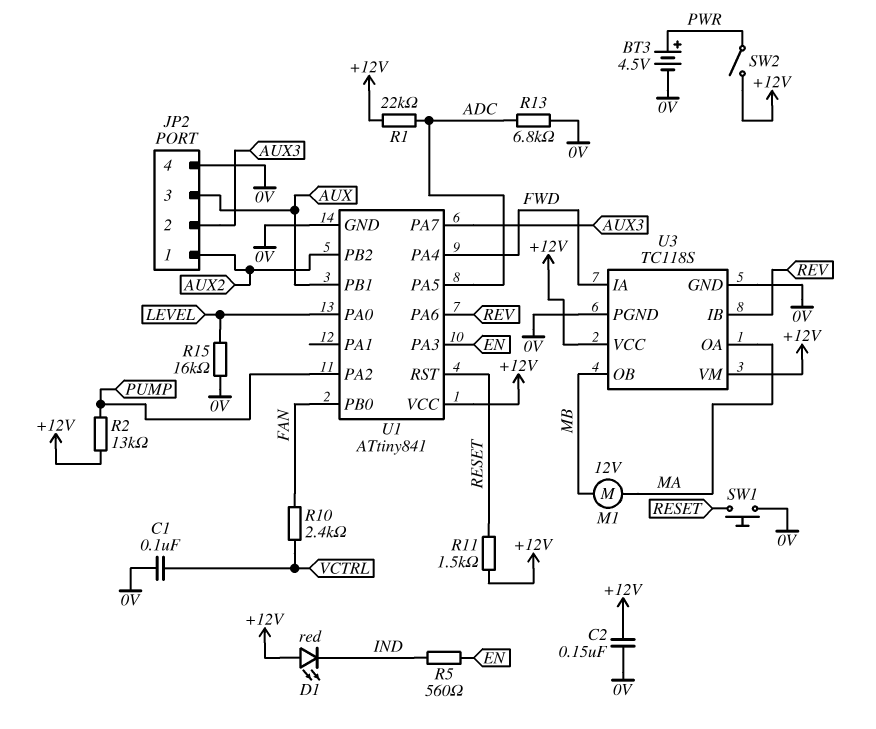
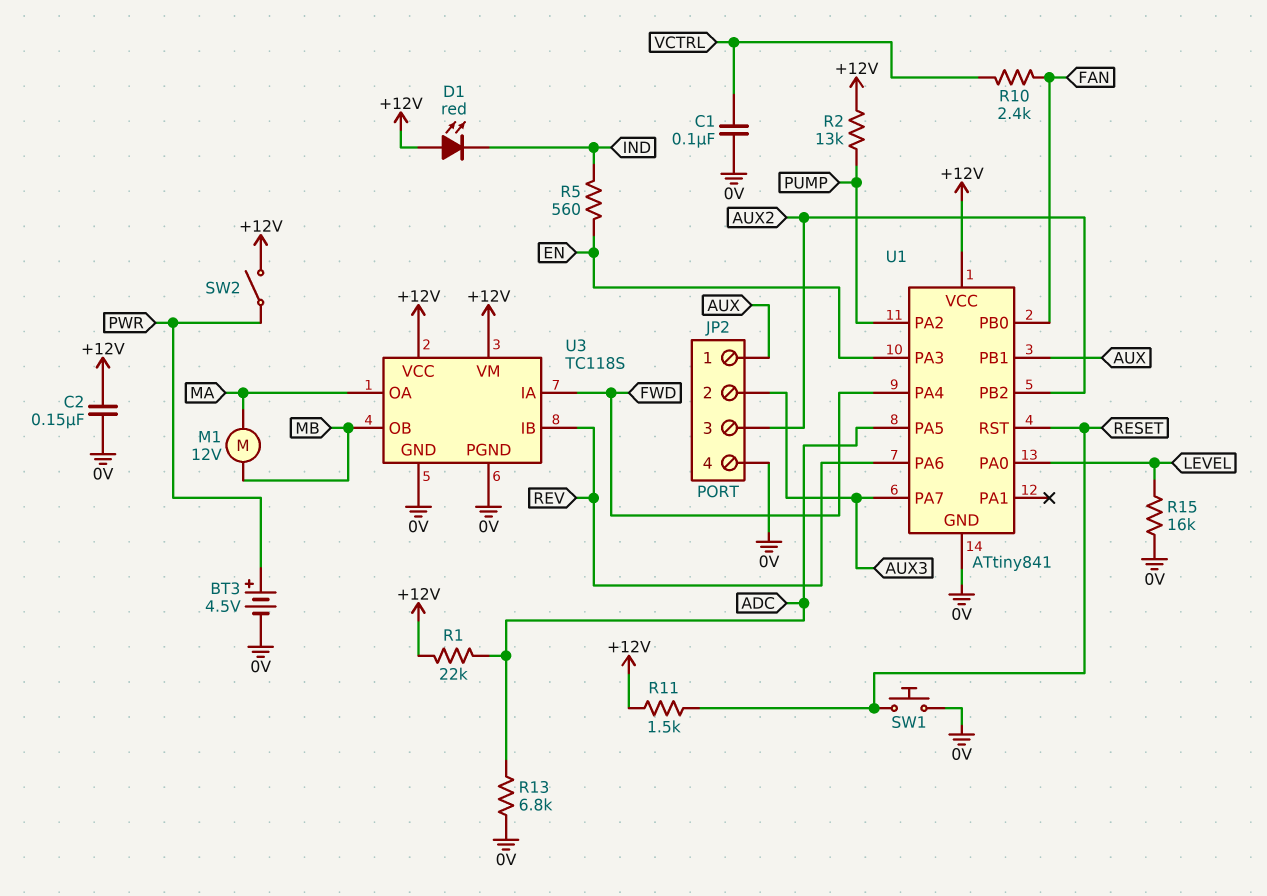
JP2 pin 1: AUX2 -> AUX
JP2 pin 3: AUX -> AUX2

